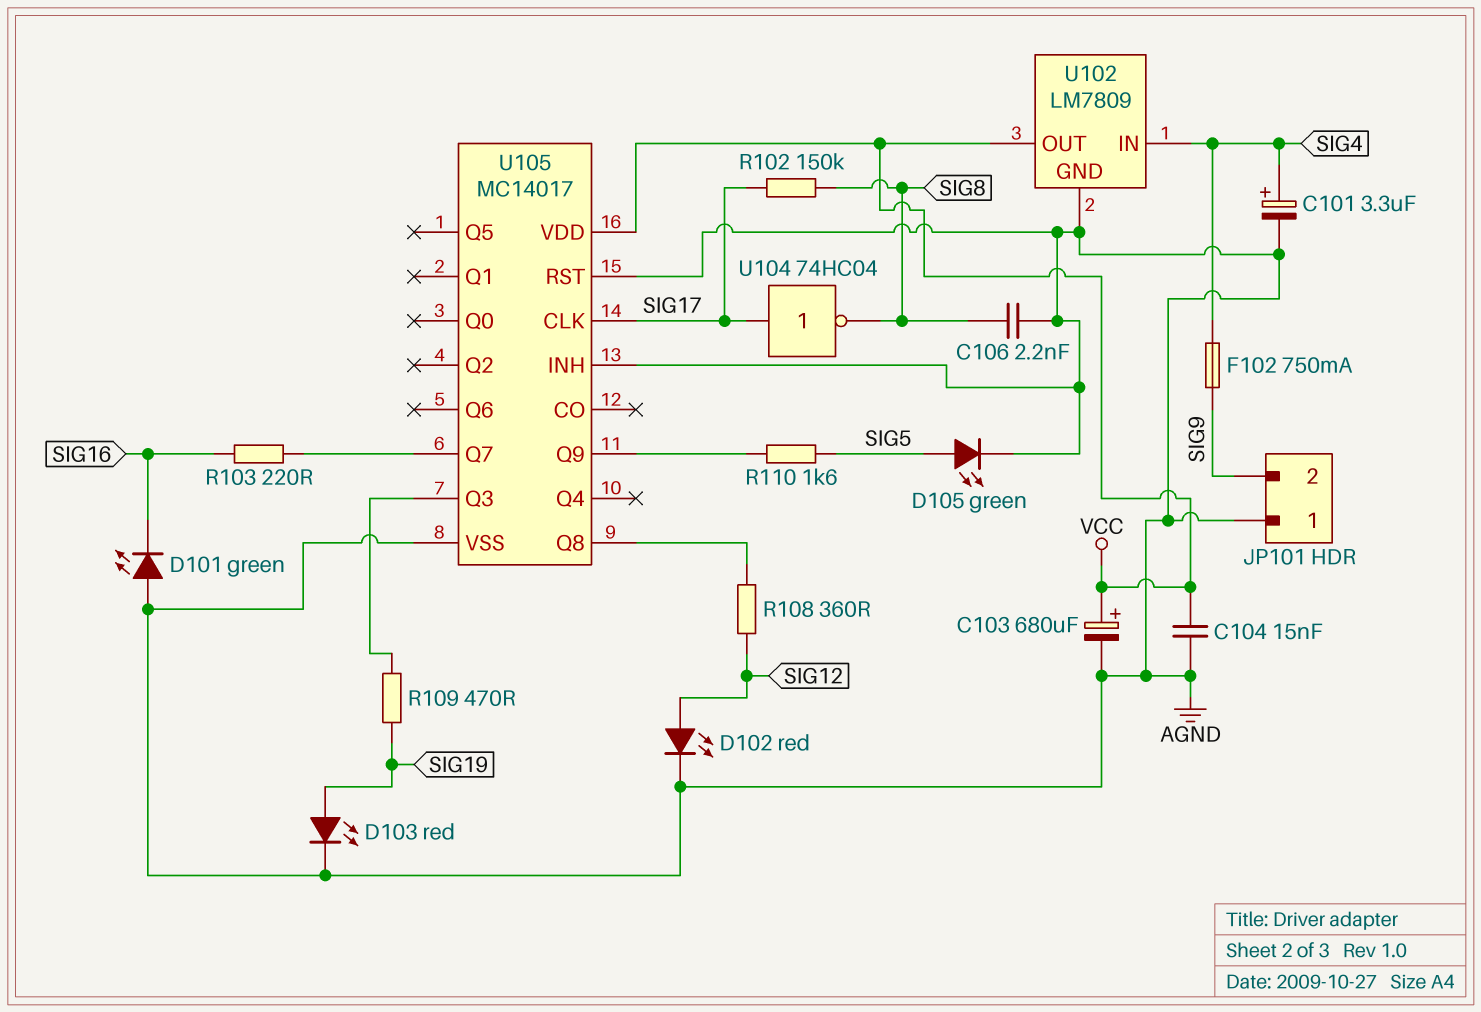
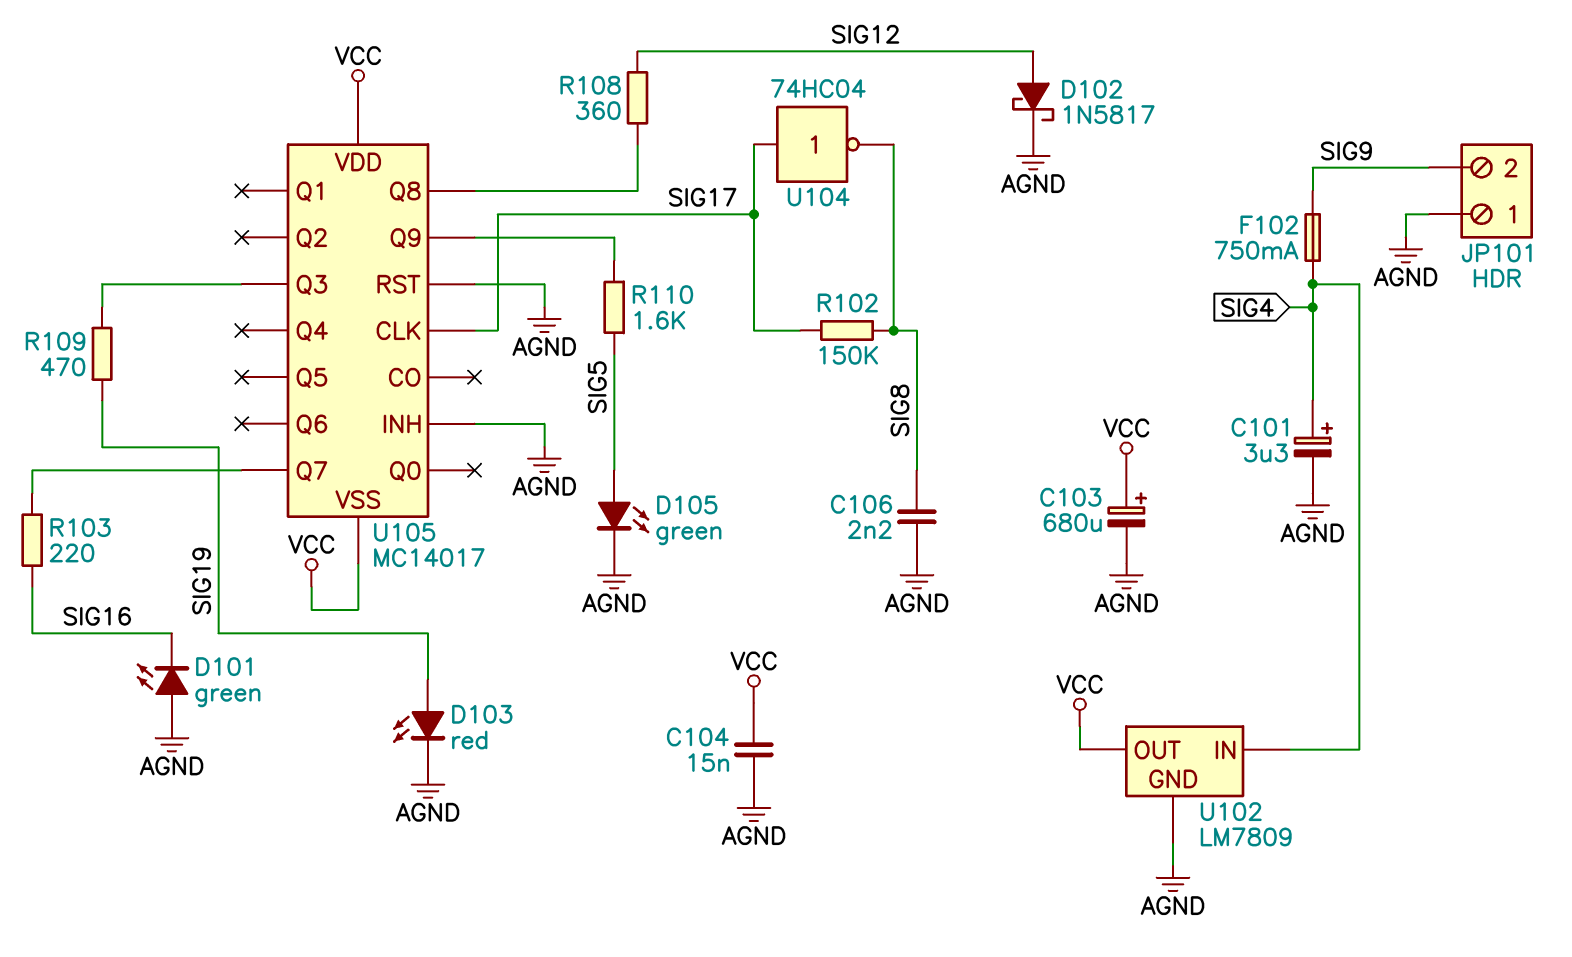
D102: LED red (A SIG12, K AGND) -> schottky 1N5817 (A SIG12, K AGND)
U105 pin VSS: AGND -> VCC

